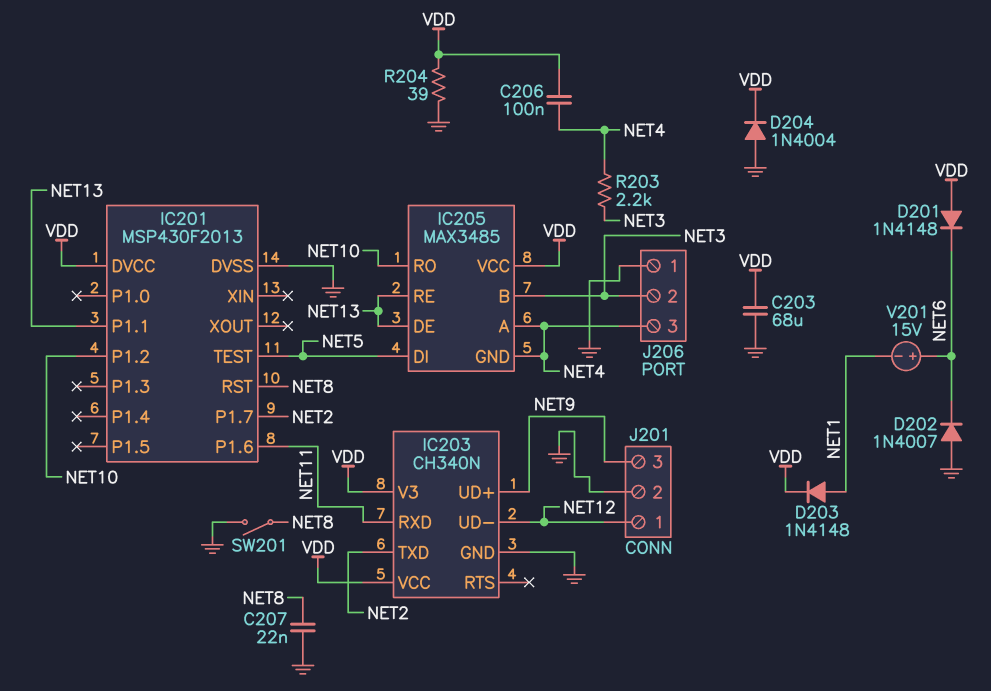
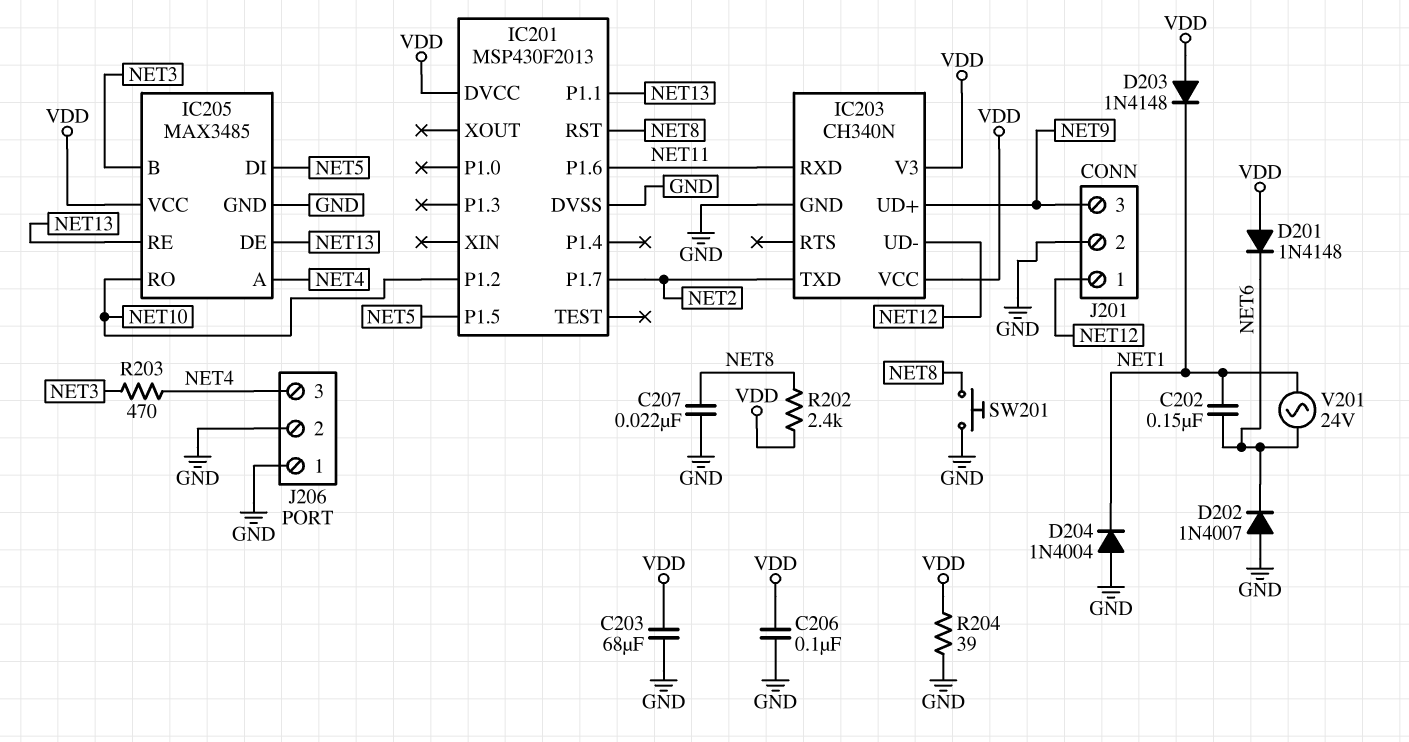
C202: none -> 150nF (NET1, NET6)
C206: 100nF (NET4, VDD) -> 100nF (GND, VDD)
D203: diode 1N4148 (A NET1, K VDD) -> diode 1N4148 (A VDD, K NET1)
D204: diode 1N4004 (A GND, K VDD) -> diode 1N4004 (A GND, K NET1)
IC201 pin P1.5: none -> NET5
IC201 pin TEST: NET5 -> none
IC205 pin GND: NET4 -> GND
J206 pin 2: NET3 -> GND
R202: none -> 2.4k (NET8, VDD)
R203: 2.2k (NET3, NET4) -> 470 (NET3, NET4)
SW201: switch (GND, NET8) -> button (GND, NET8)
V201: 15V (plus NET6, minus NET1) -> AC 24V (NET1, NET6)

